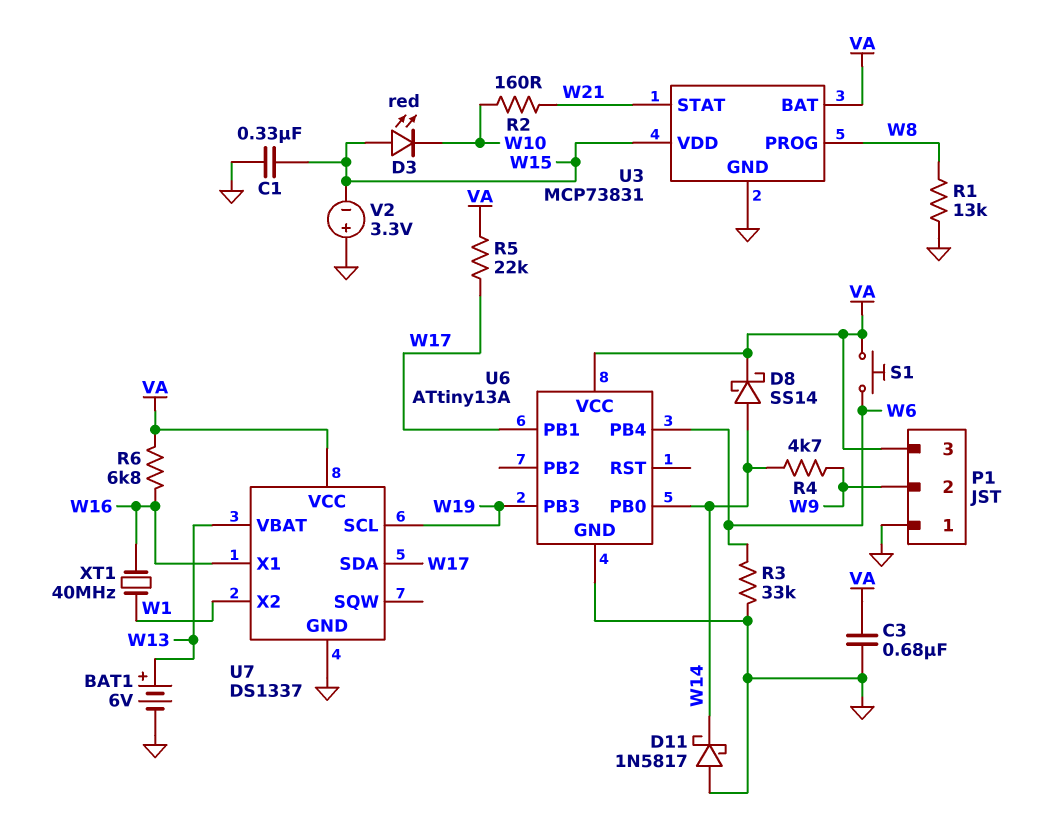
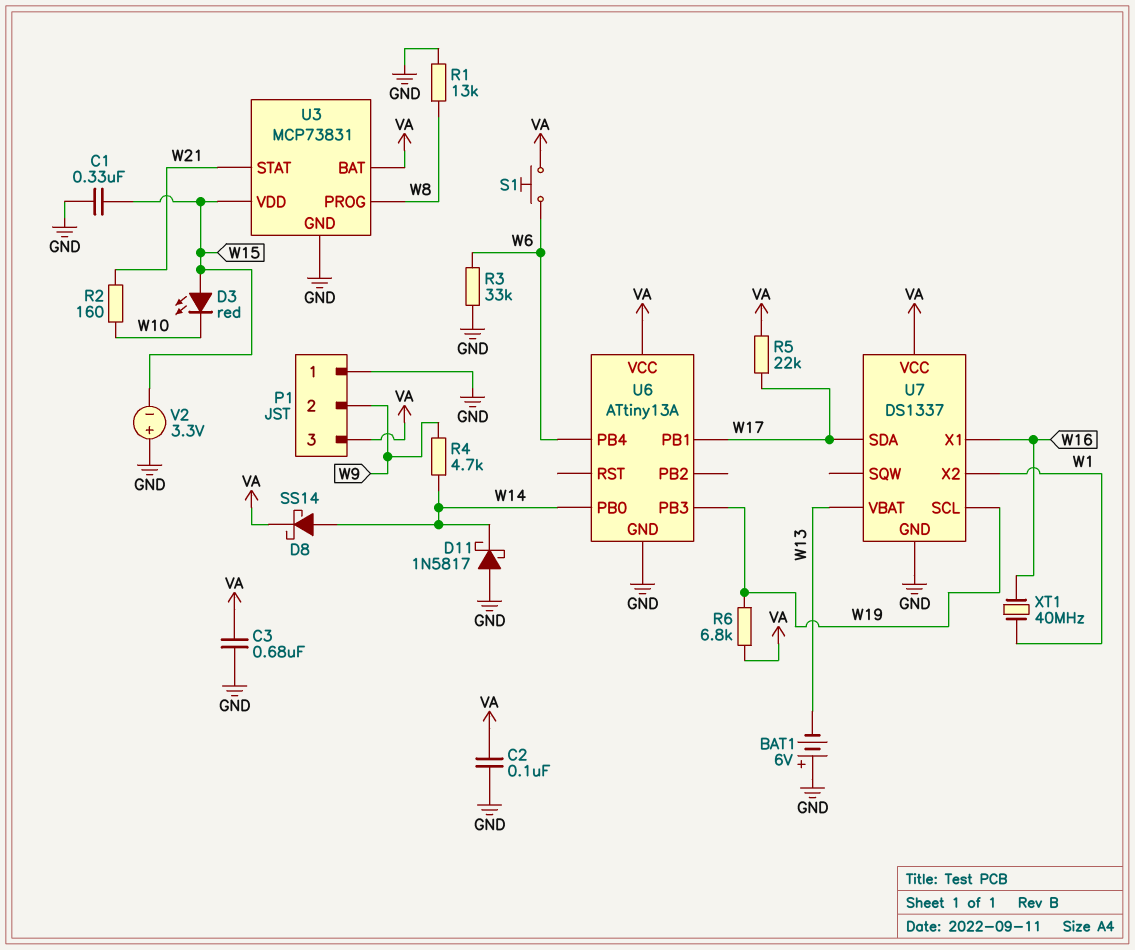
BAT1: 6V (plus W13, minus GND) -> 6V (plus GND, minus W13)
C2: none -> 100nF (GND, VA)
R6: 6.8k (VA, W16) -> 6.8k (VA, W19)

